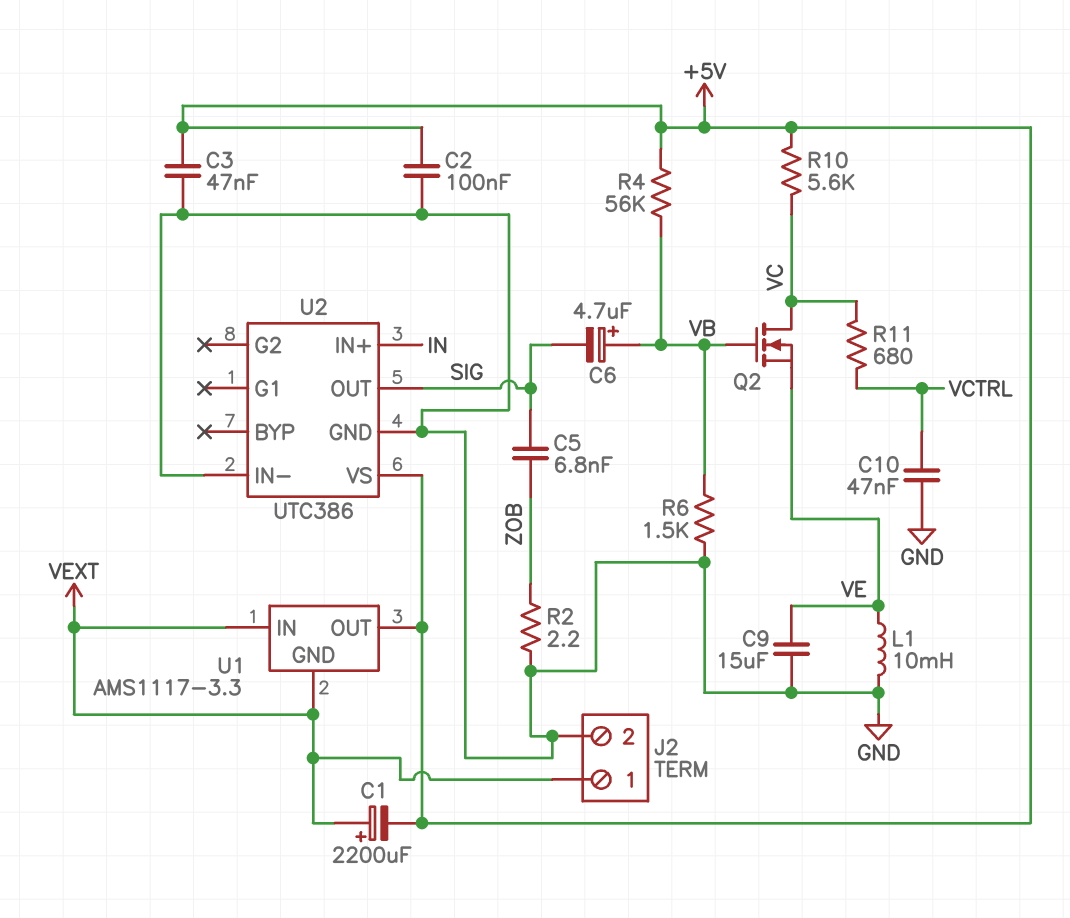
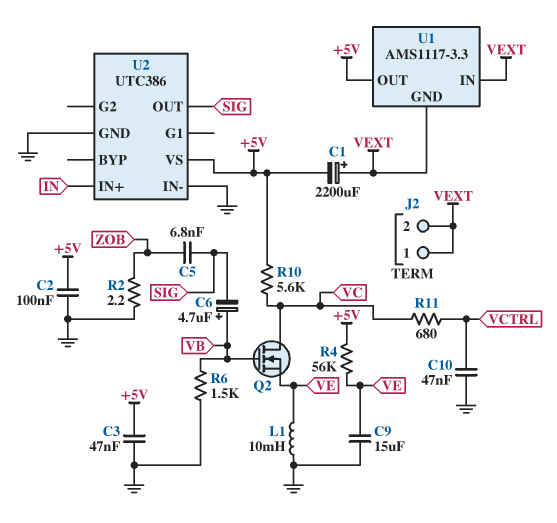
J2 pin 2: GND -> VEXT
R4: 56k (+5V, VB) -> 56k (+5V, VE)

